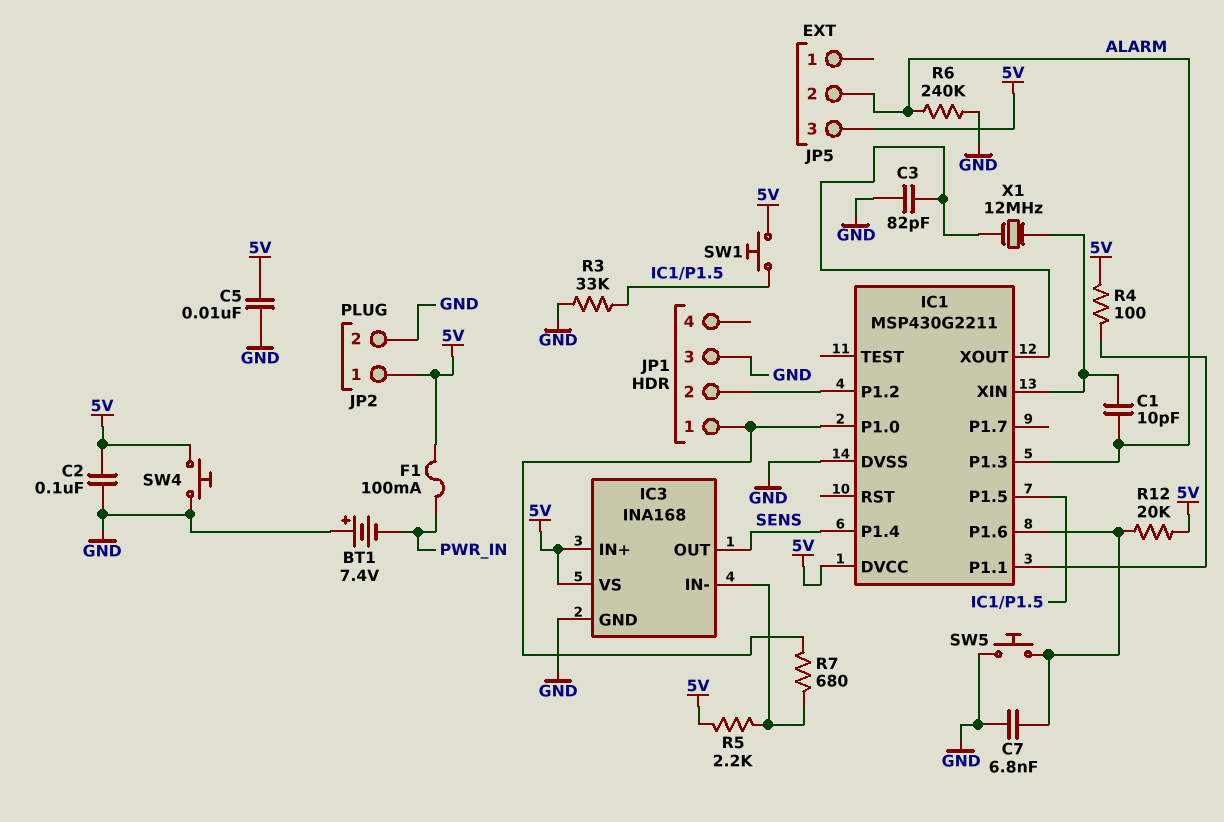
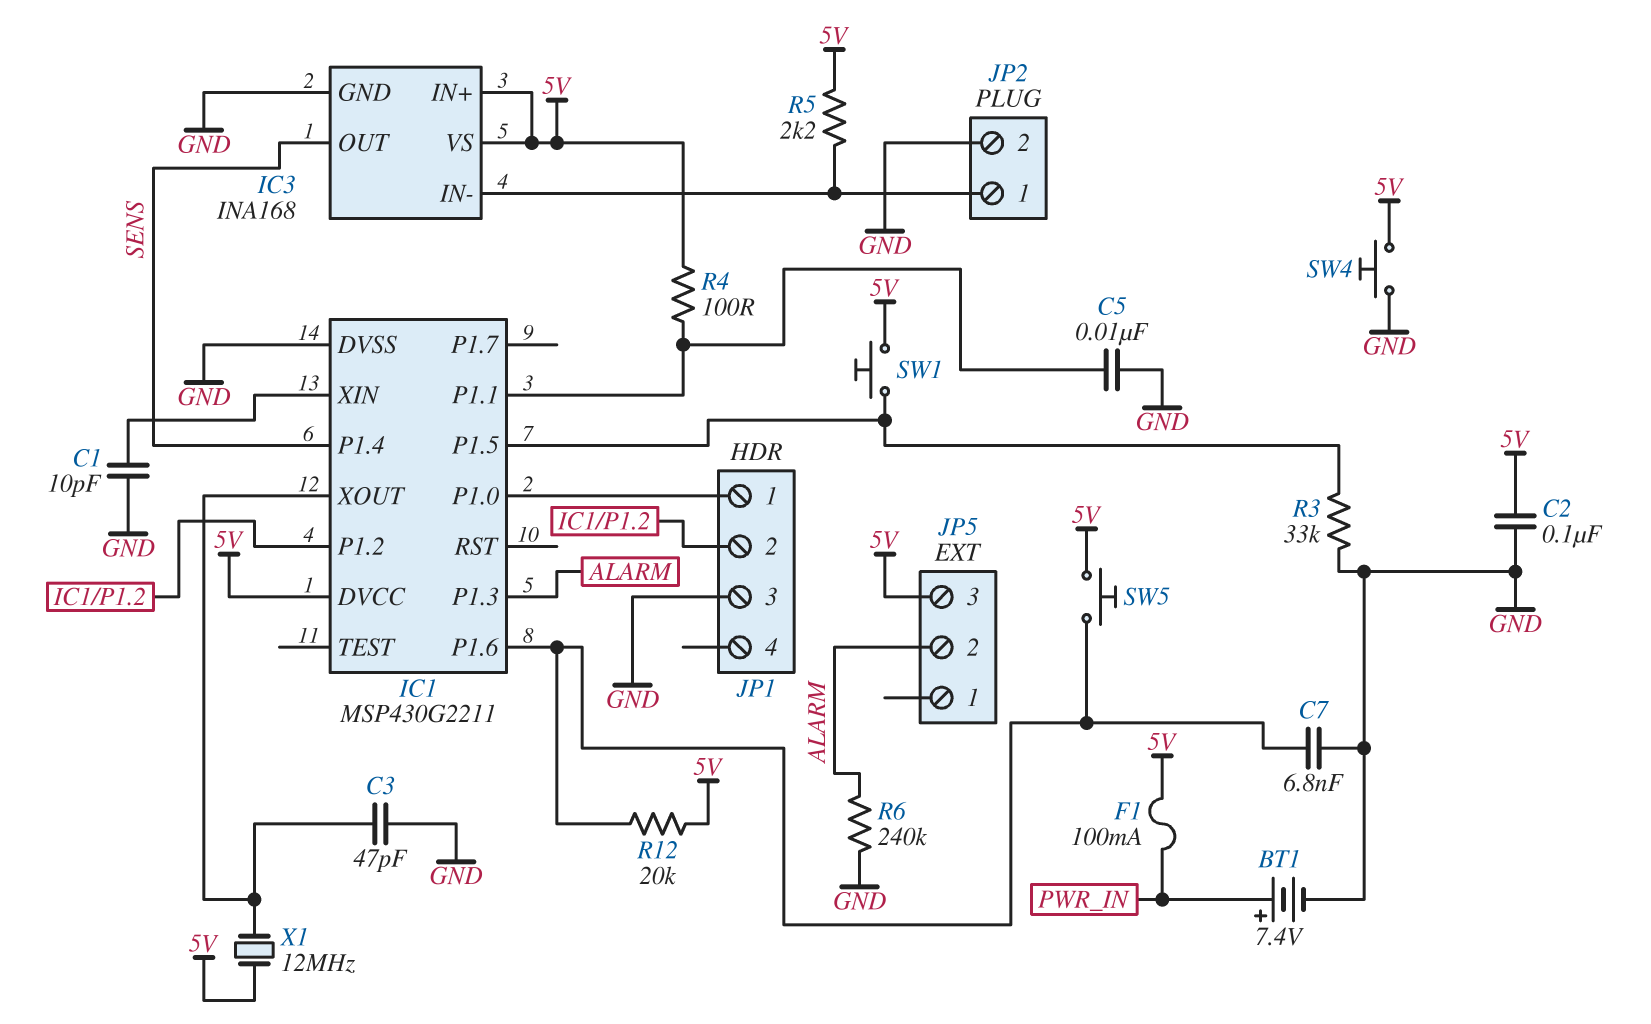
BT1: 7.4V (plus GND, minus PWR_IN) -> 7.4V (plus PWR_IN, minus GND)
C1: 10pF (ALARM, IC1/XIN) -> 10pF (GND, IC1/XIN)
C3: 82pF (GND, IC1/XOUT) -> 47pF (GND, IC1/XOUT)
C5: 10nF (5V, GND) -> 10nF (GND, IC1/P1.1)
JP2 pin 1: 5V -> IC3/IN-
R7: 680 (IC1/P1.0, IC3/IN-) -> none
SW5: button (GND, IC1/P1.6) -> button (5V, IC1/P1.6)
X1: 12MHz (IC1/XIN, IC1/XOUT) -> 12MHz (5V, IC1/XOUT)

